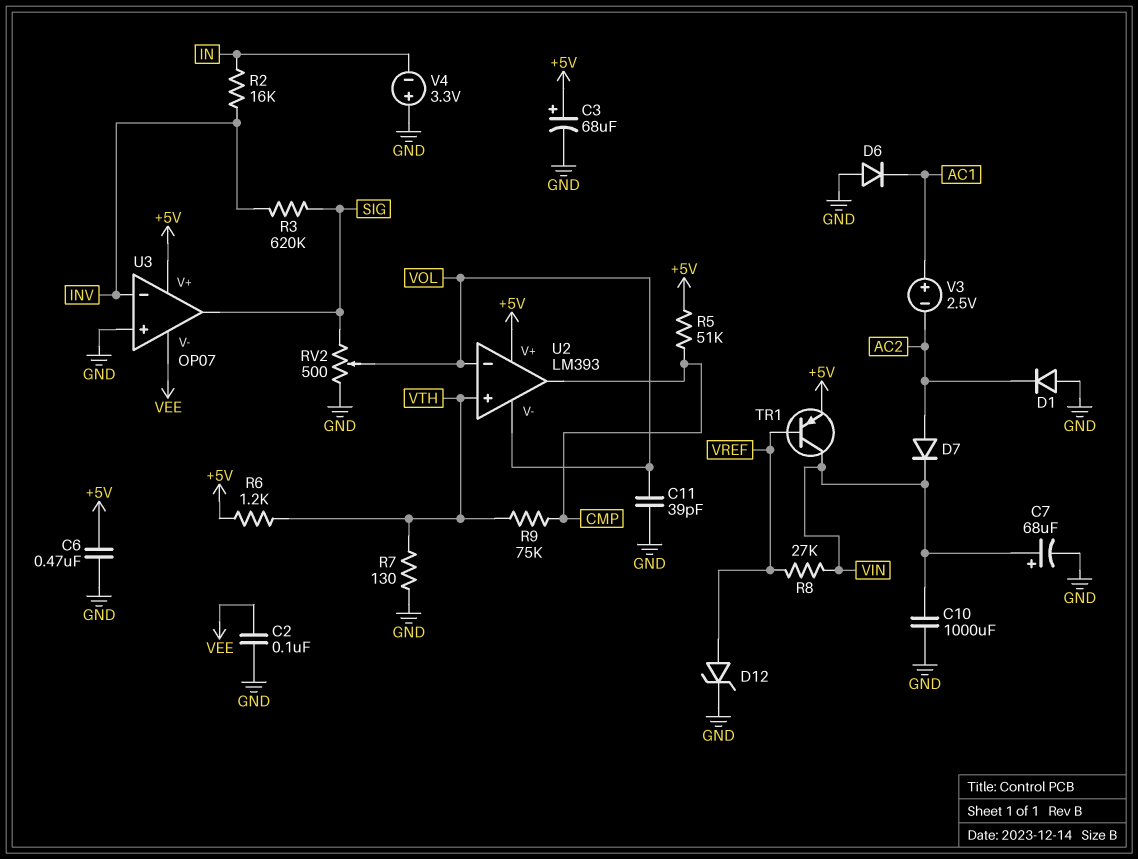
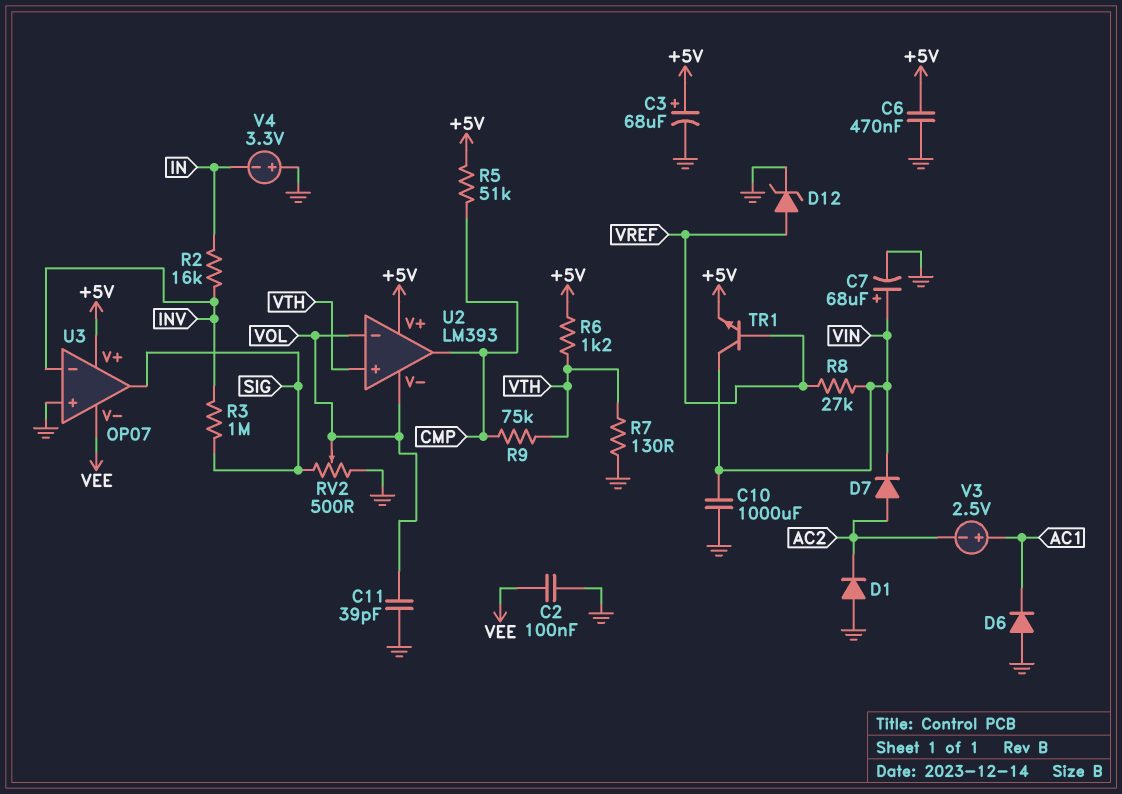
R3: 620k (INV, SIG) -> 1M (INV, SIG)
TR1: PNP (B VREF, C VIN, E +5V) -> NPN (B VREF, C VIN, E +5V)

